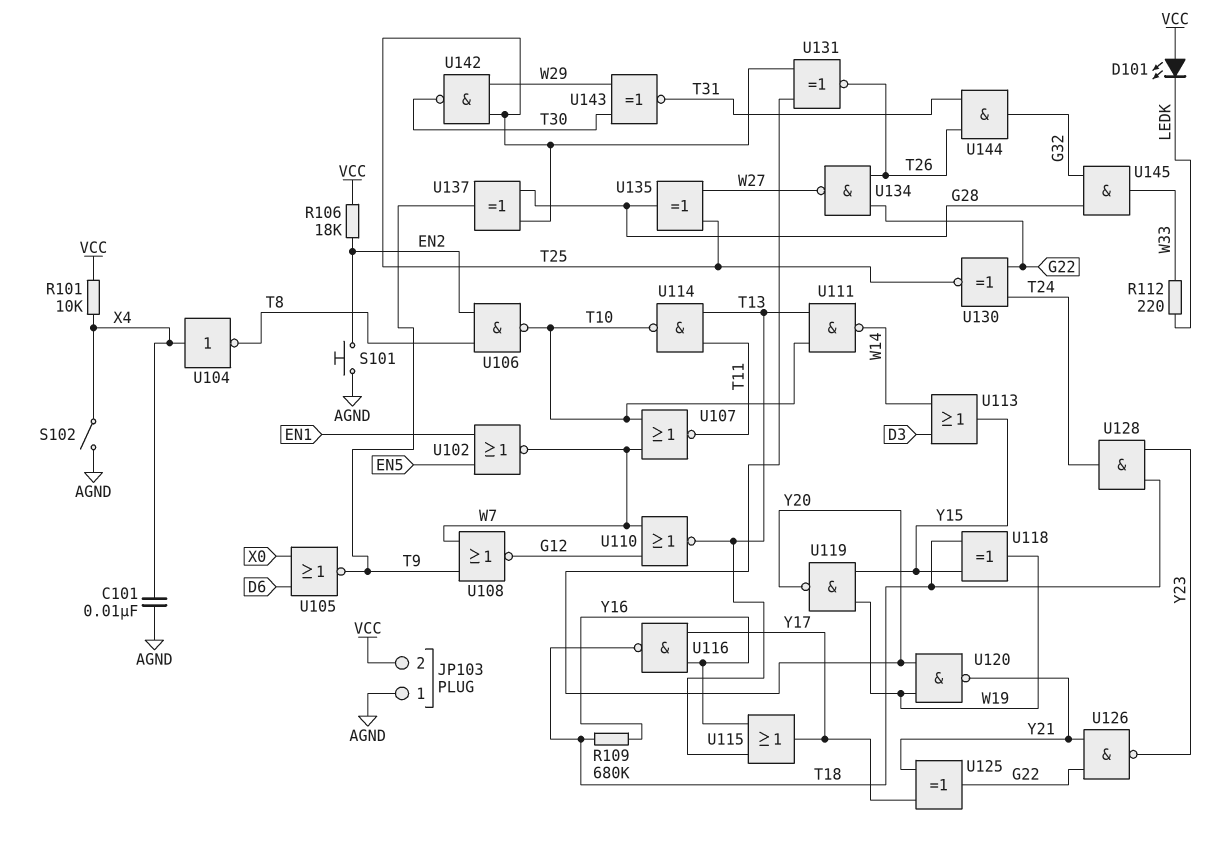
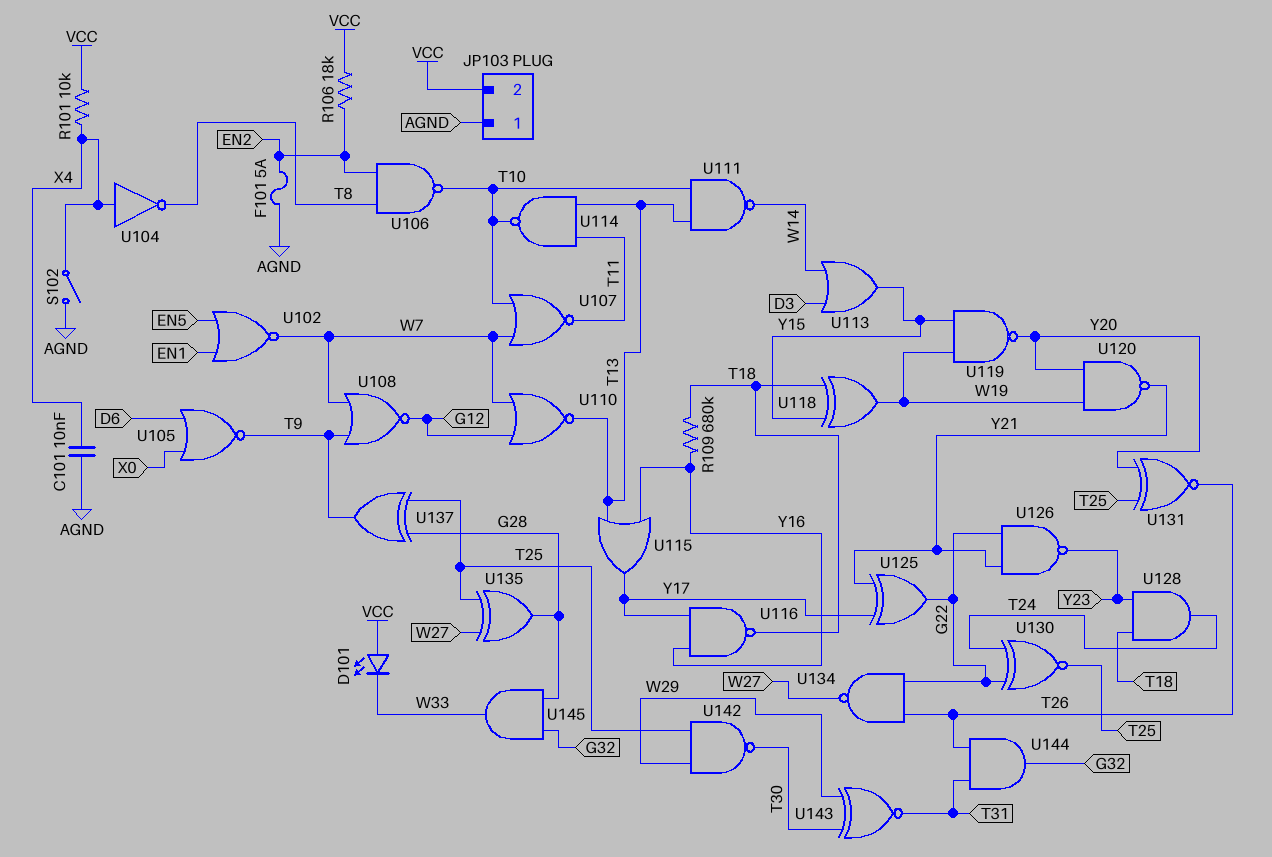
D101: LED (A VCC, K LEDK) -> LED (A VCC, K W33)
F101: none -> 5A (AGND, EN2)
R112: 220 (LEDK, W33) -> none
S101: button (AGND, EN2) -> none

